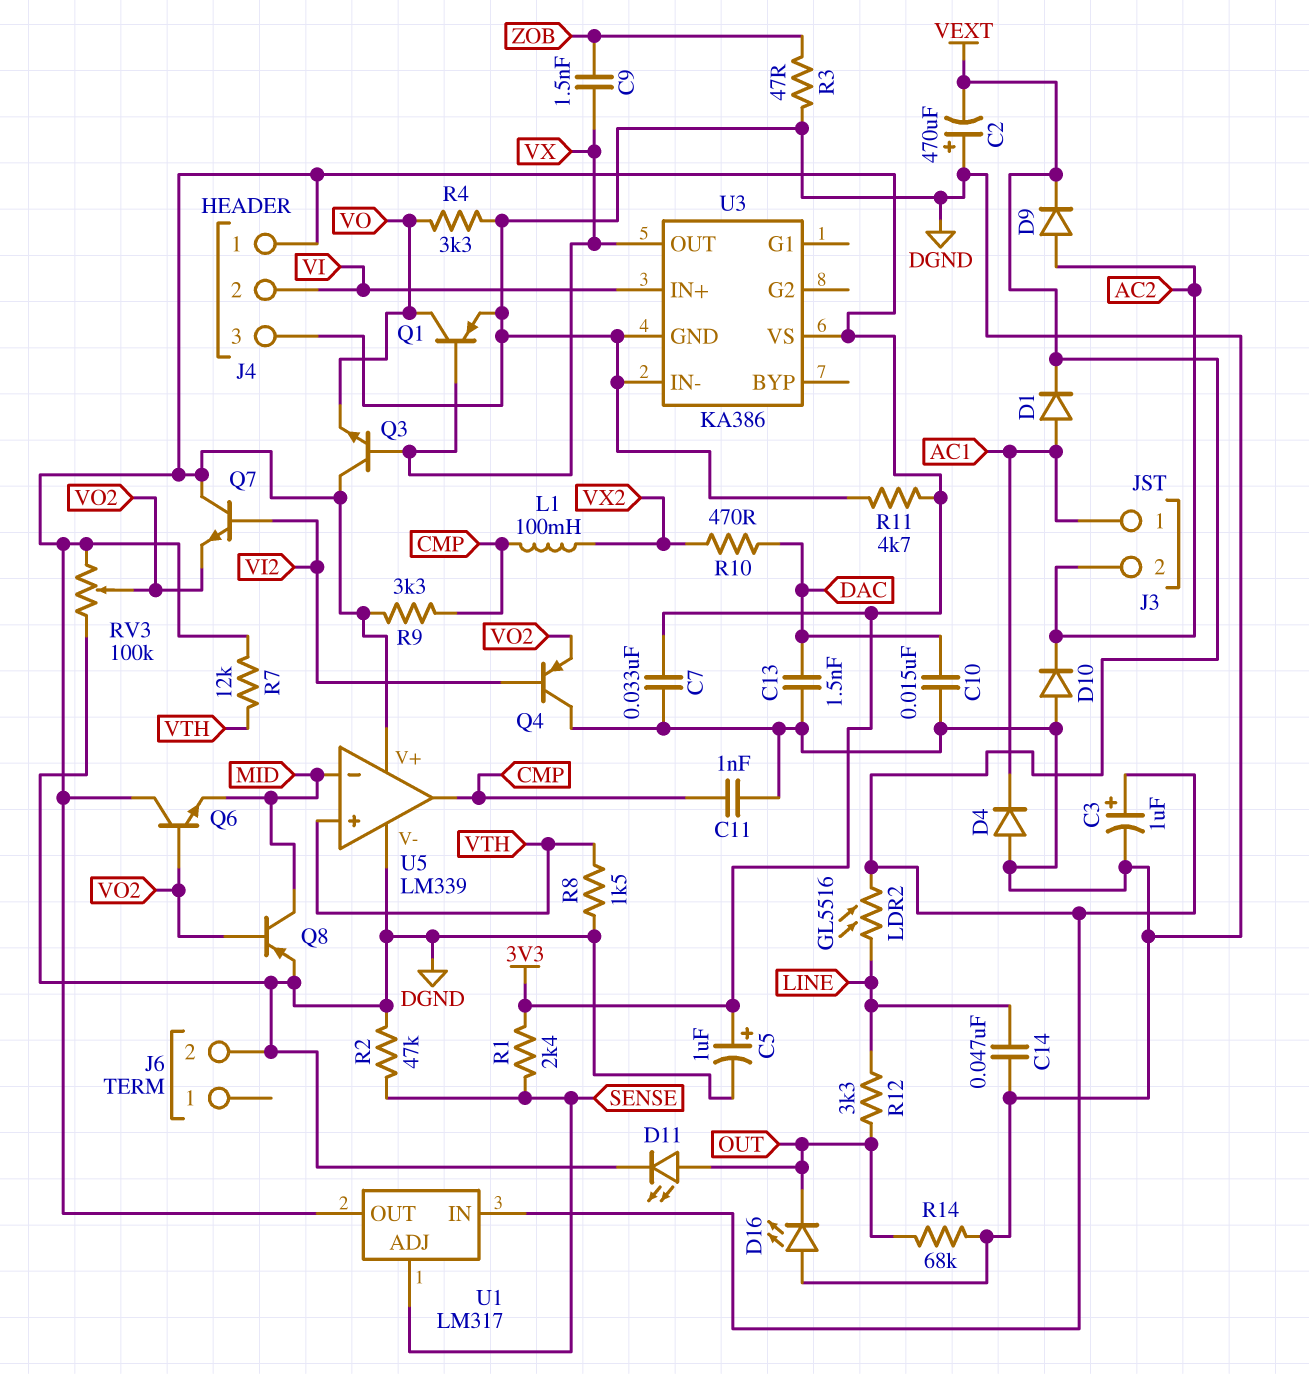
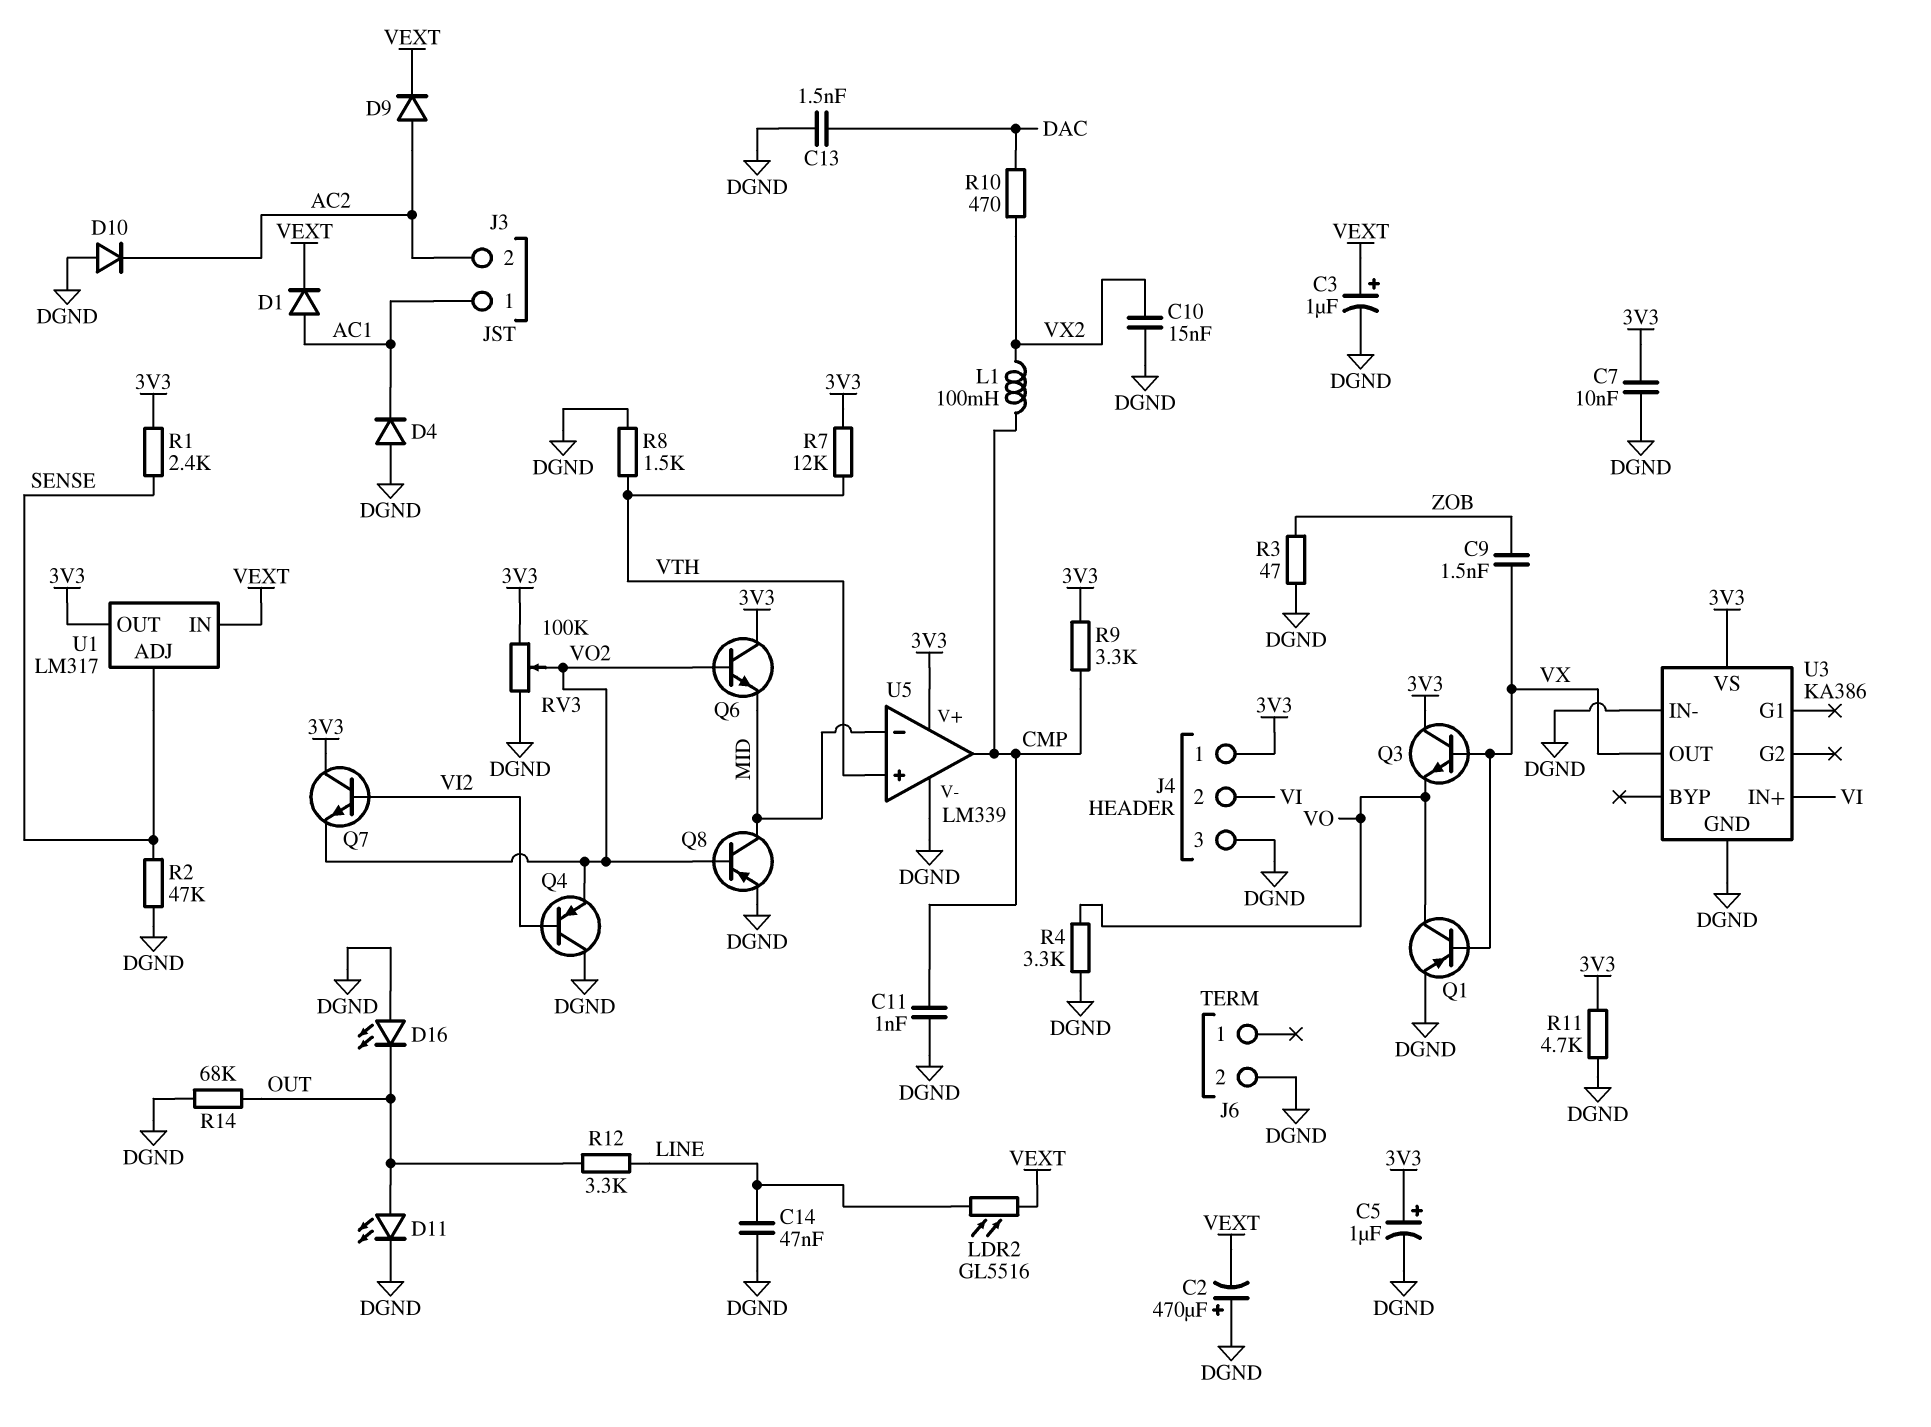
C7: 33nF (3V3, DGND) -> 10nF (3V3, DGND)
C10: 15nF (DAC, DGND) -> 15nF (DGND, VX2)

